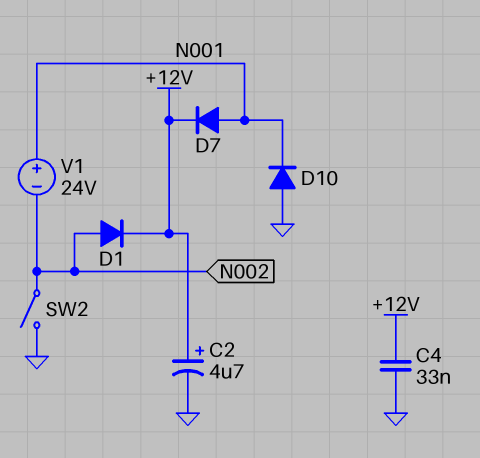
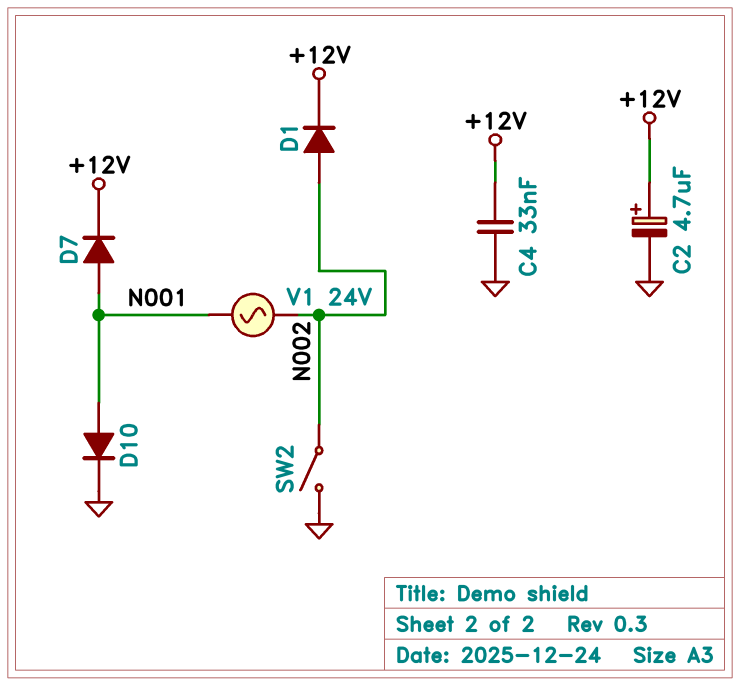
D10: diode (A GND, K N001) -> diode (A N001, K GND)
V1: 24V (plus N001, minus N002) -> AC 24V (N001, N002)

